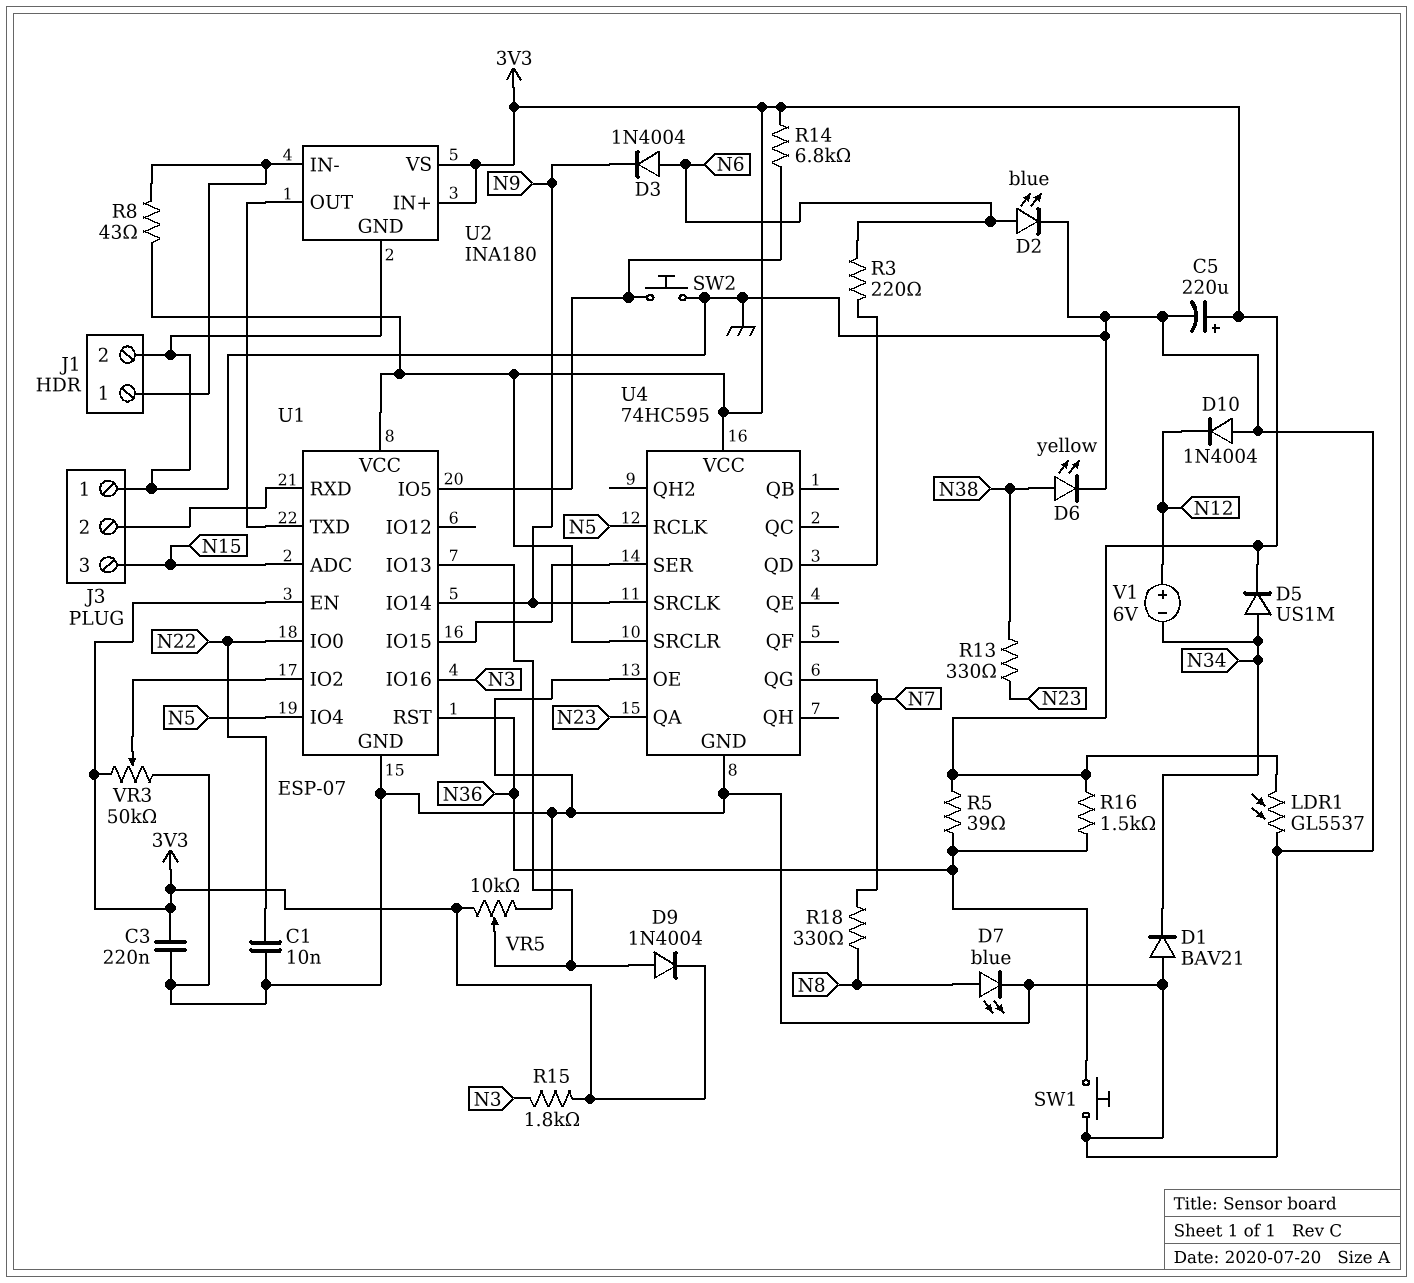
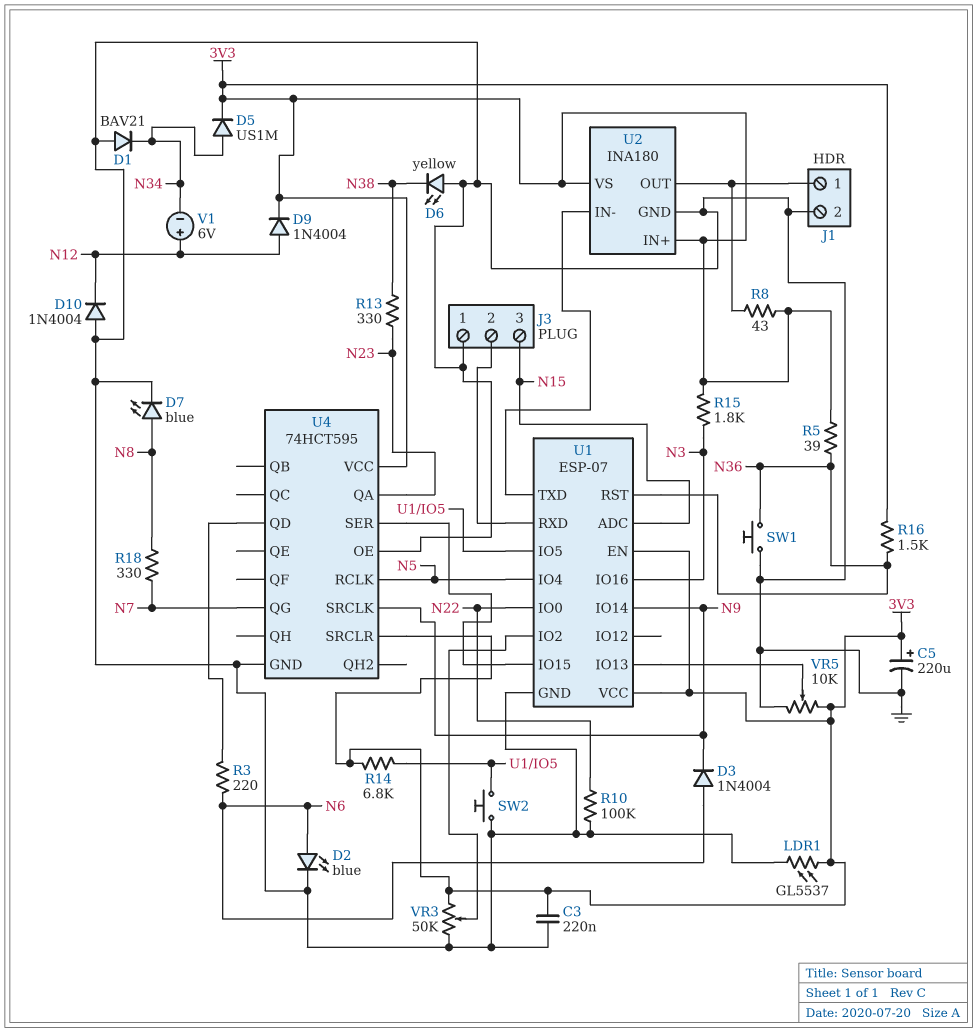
C1: 10nF (GND, N22) -> none
D6: LED yellow (A N38, K GND) -> LED yellow (A GND, K N38)
D9: diode 1N4004 (A U1/IO13, K 3V3) -> diode 1N4004 (A N12, K 3V3)
R10: none -> 100k (GND, N22)
U2 pin IN-: J1/1 -> U1/TXD
U2 pin OUT: U1/TXD -> J1/1
U4: 74HC595 -> 74HCT595

